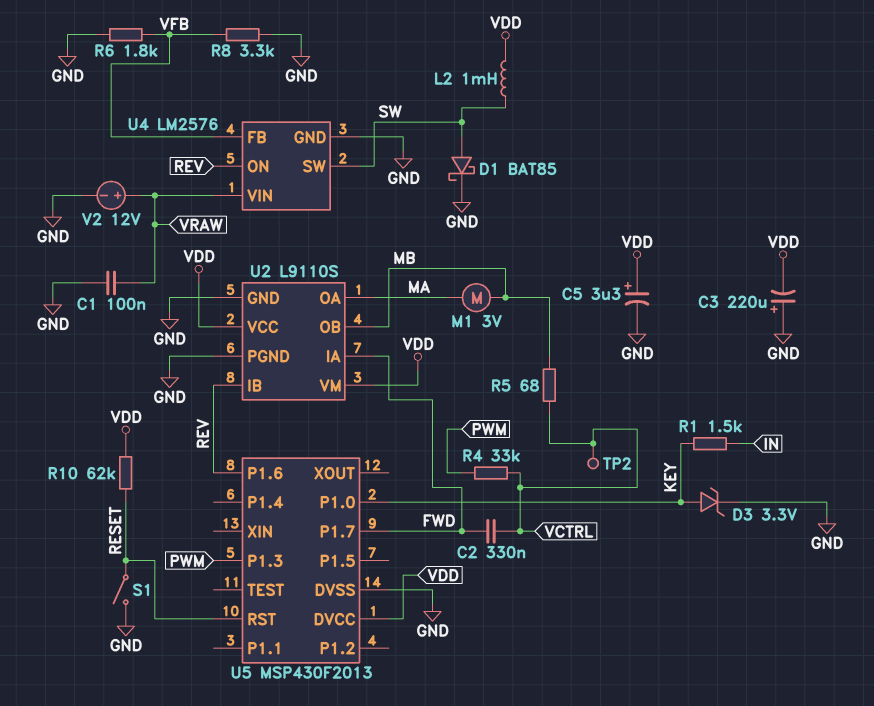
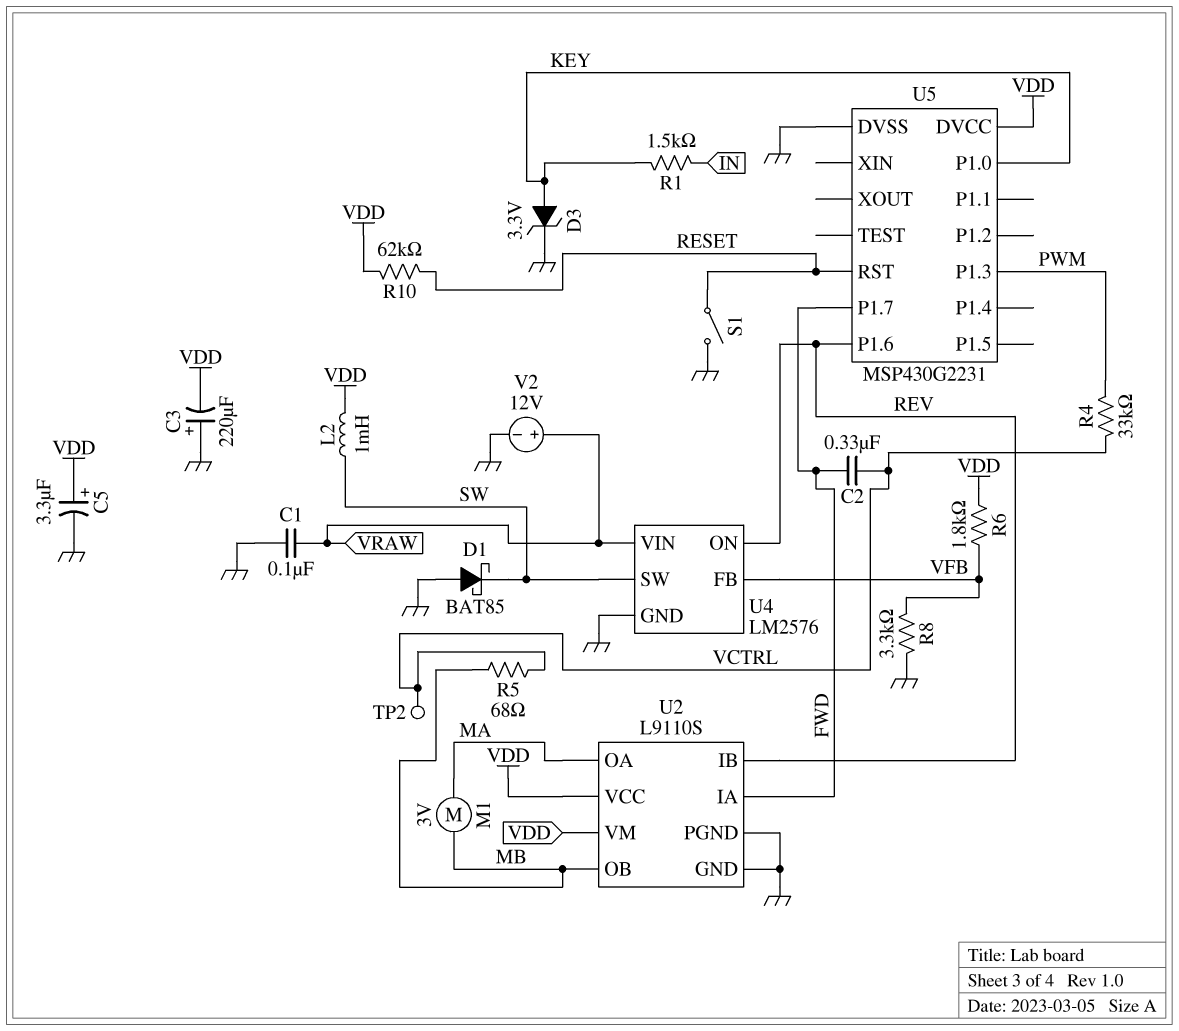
D1: schottky BAT85 (A SW, K GND) -> schottky BAT85 (A GND, K SW)
R6: 1.8k (GND, VFB) -> 1.8k (VDD, VFB)
U5: MSP430F2013 -> MSP430G2231

